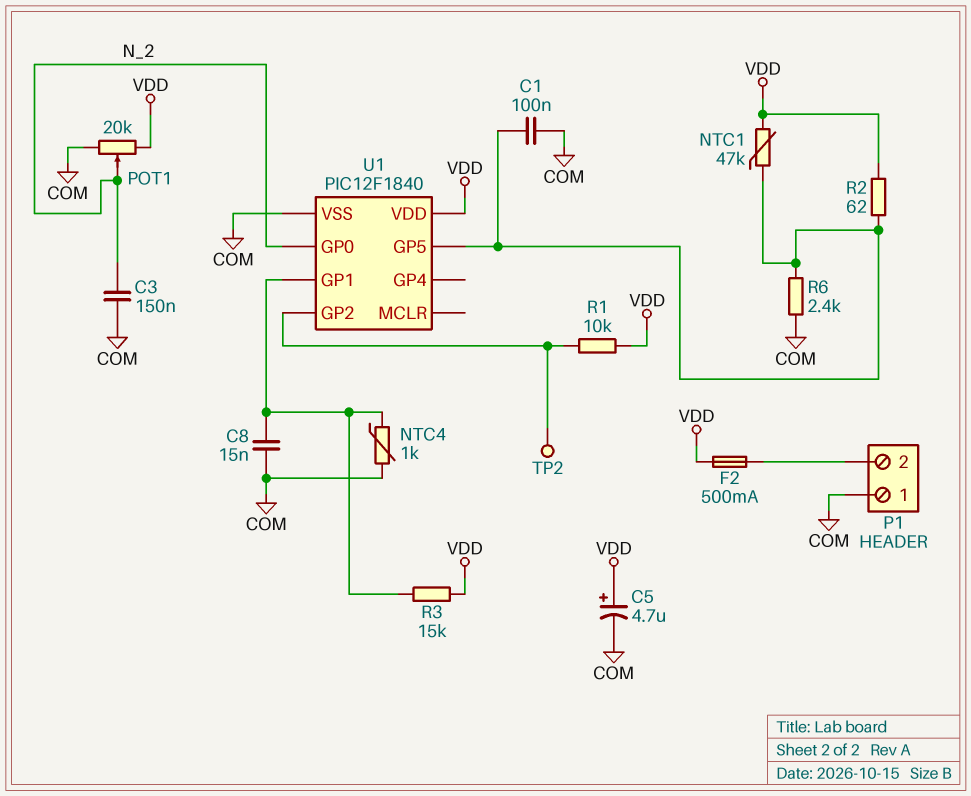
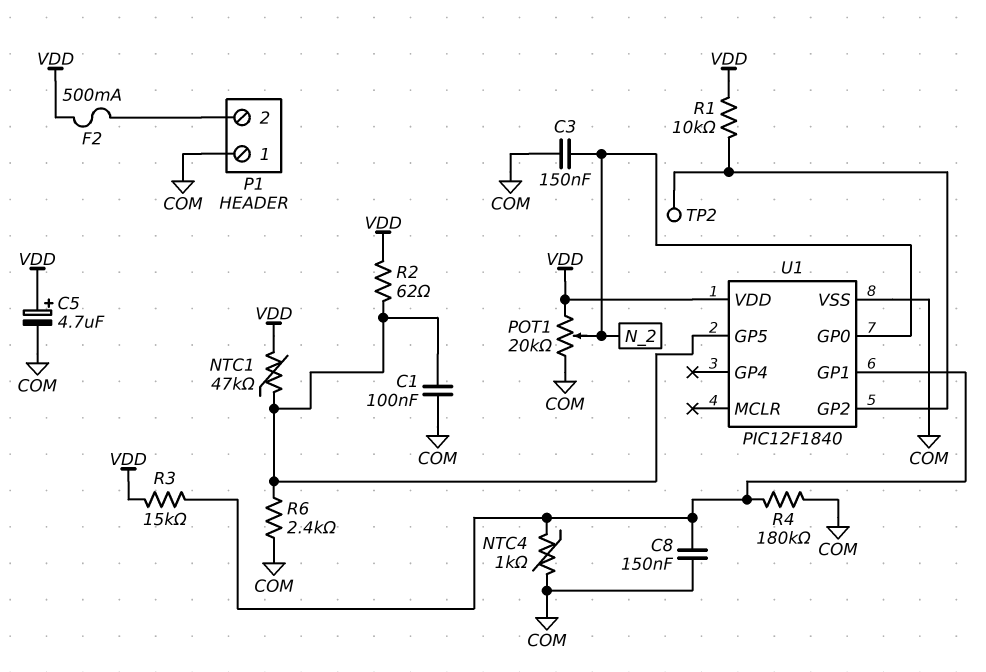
C8: 15nF (COM, U1/GP1) -> 150nF (COM, U1/GP1)
R4: none -> 180k (COM, U1/GP1)

